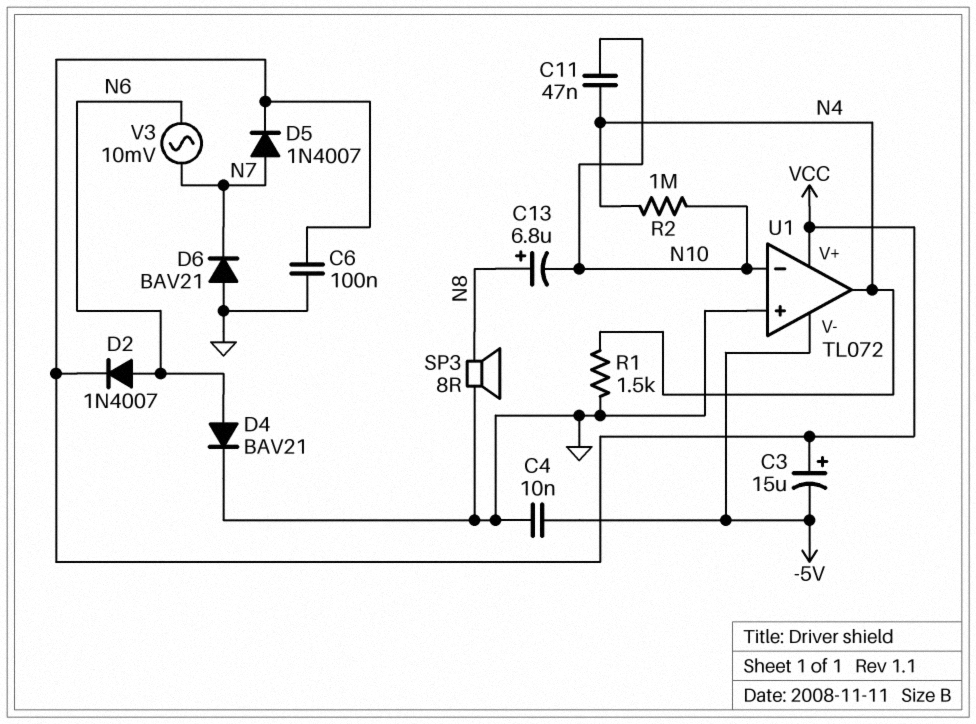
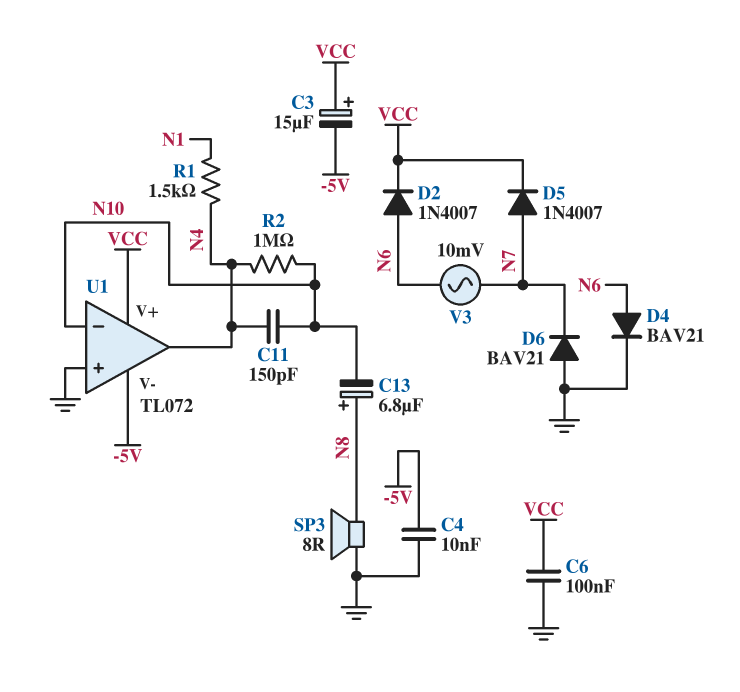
C11: 47nF (N4, N10) -> 150pF (N4, N10)
R1: 1.5k (GND, N4) -> 1.5k (N1, N4)

